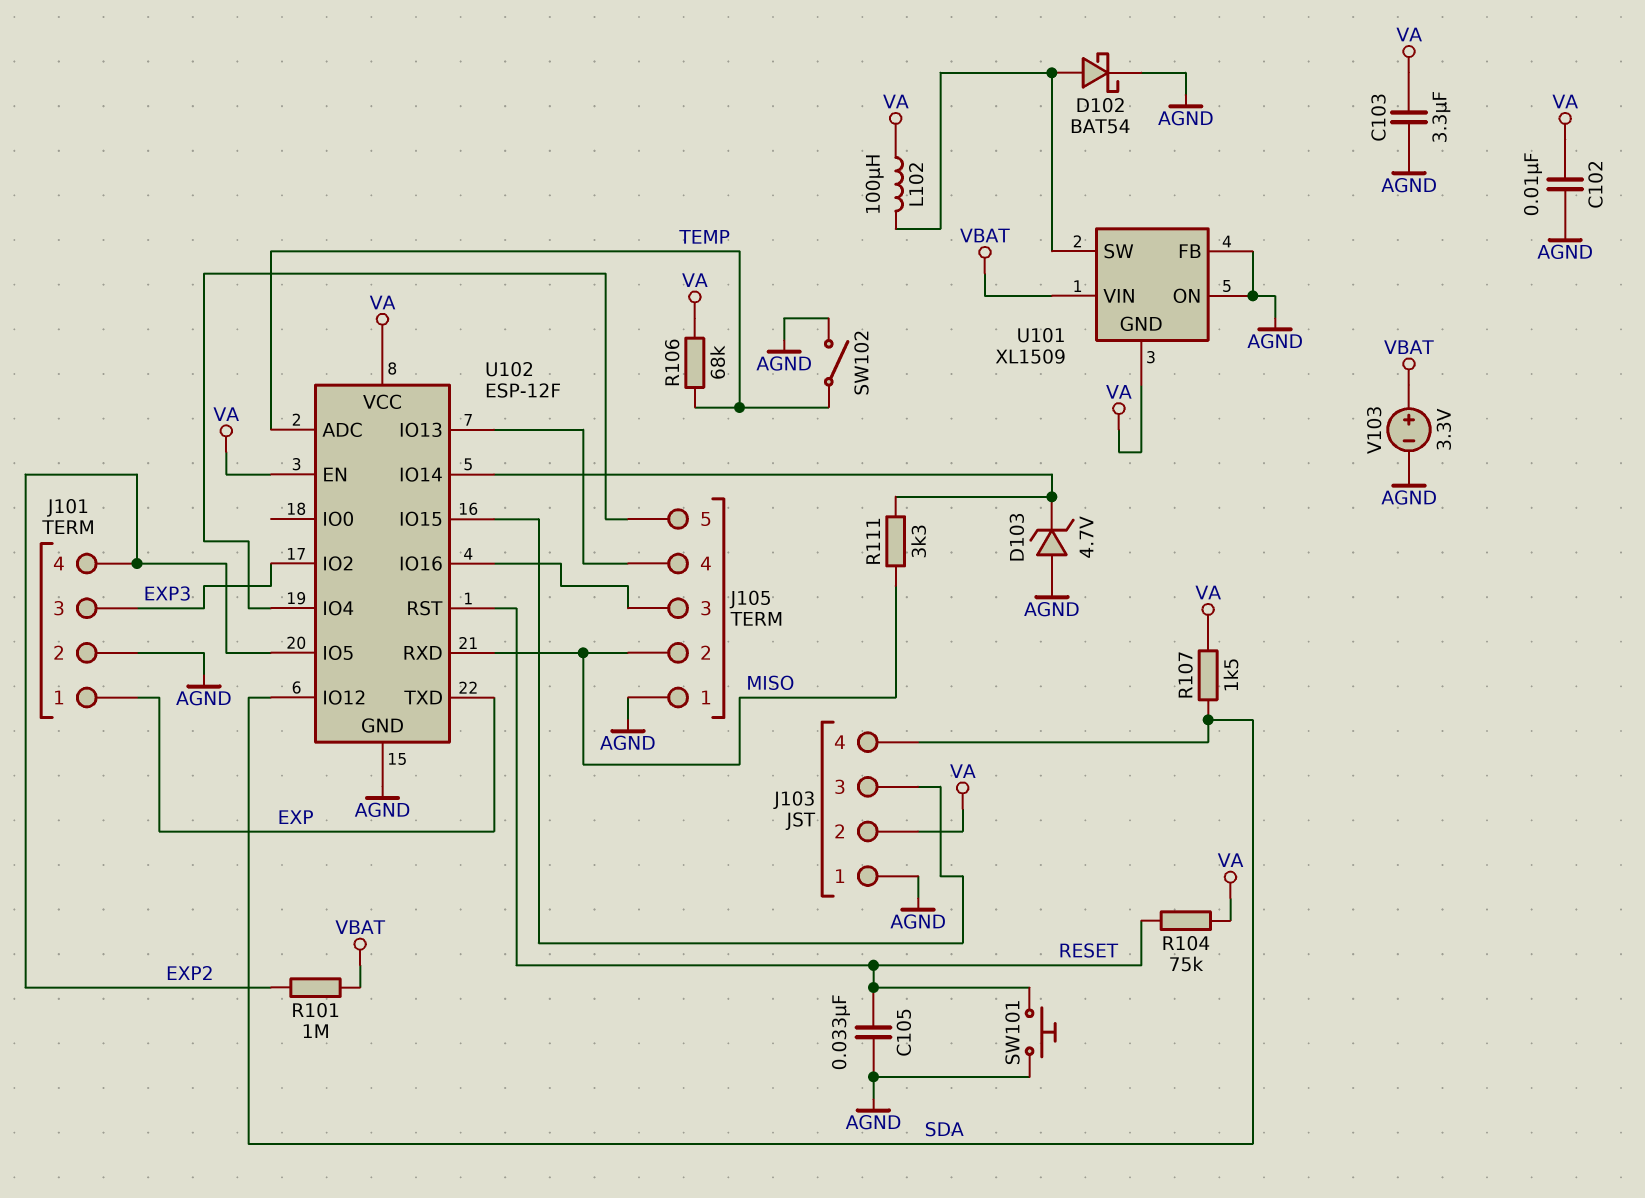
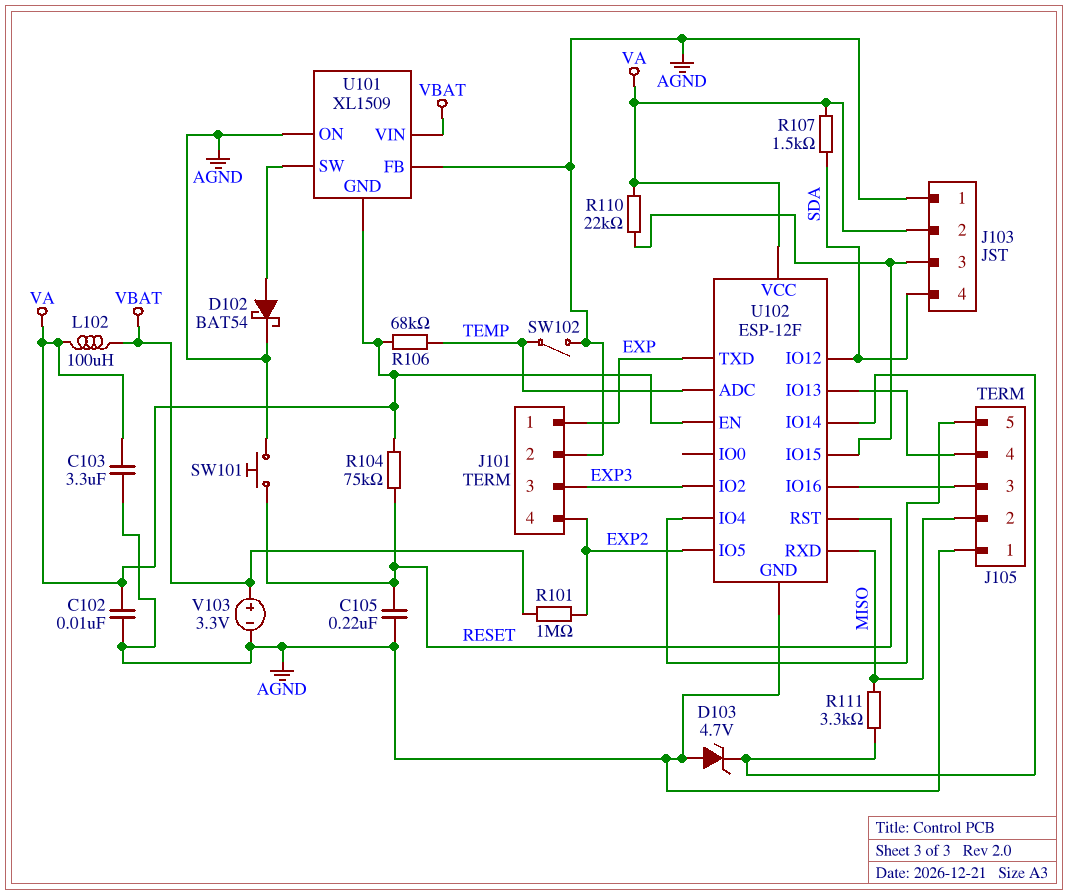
C105: 33nF (AGND, RESET) -> 220nF (AGND, RESET)
L102: 100uH (U101/SW, VA) -> 100uH (VA, VBAT)
R110: none -> 22k (J103/3, VA)

